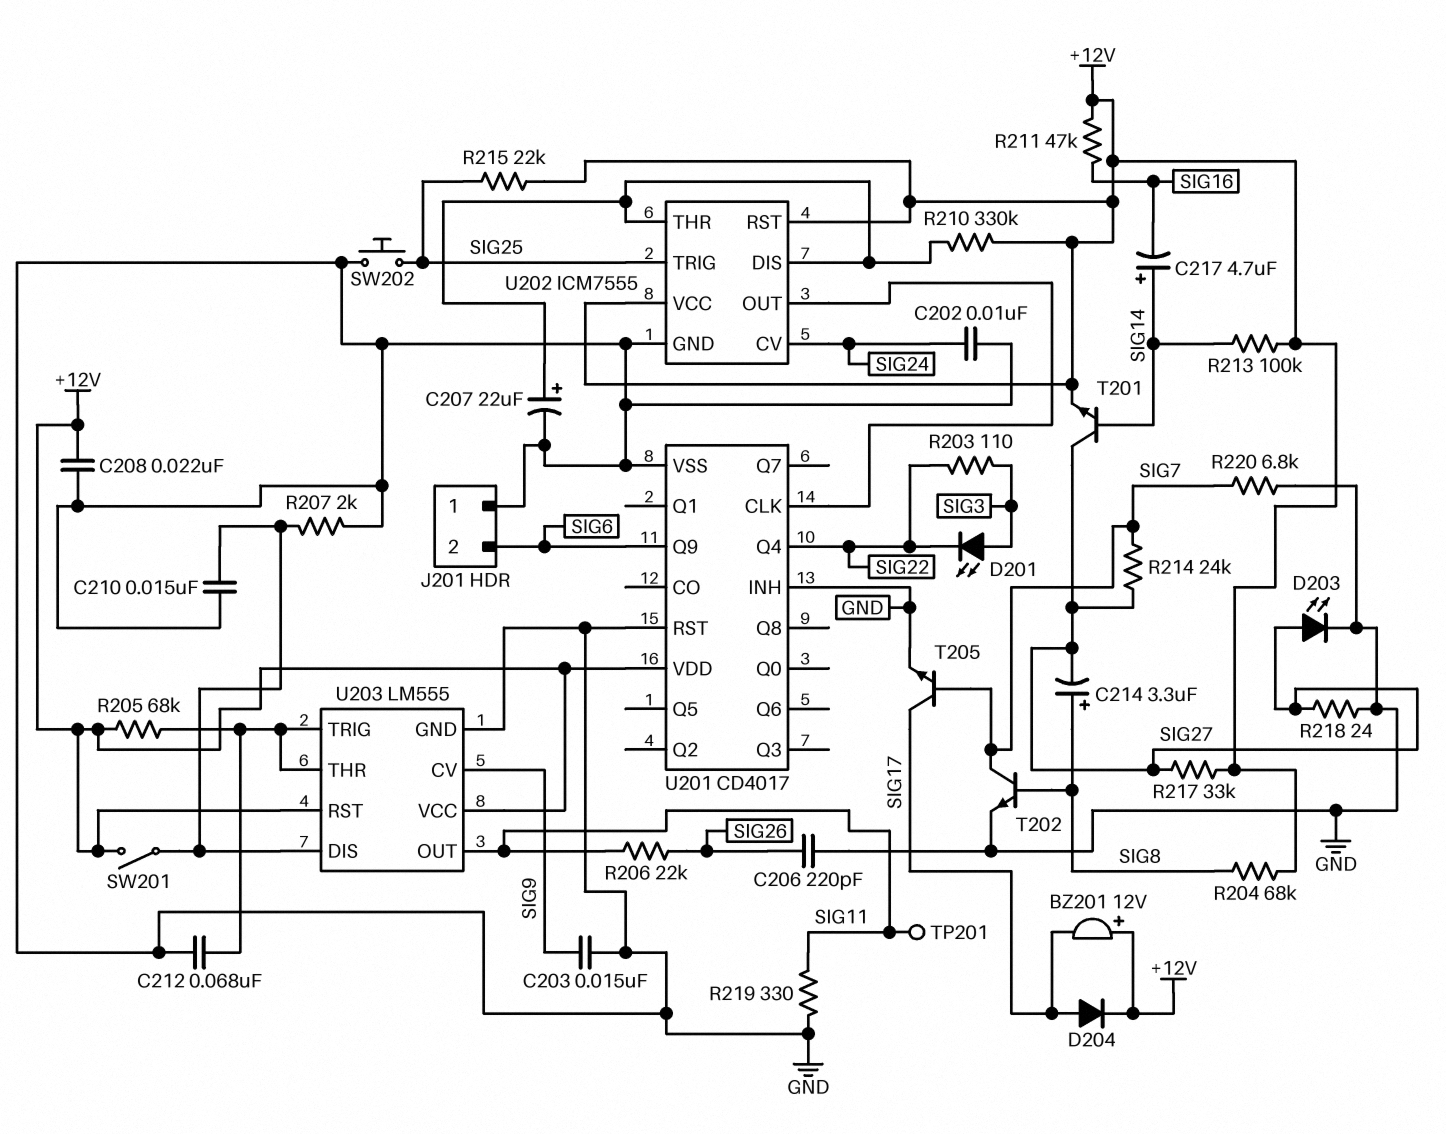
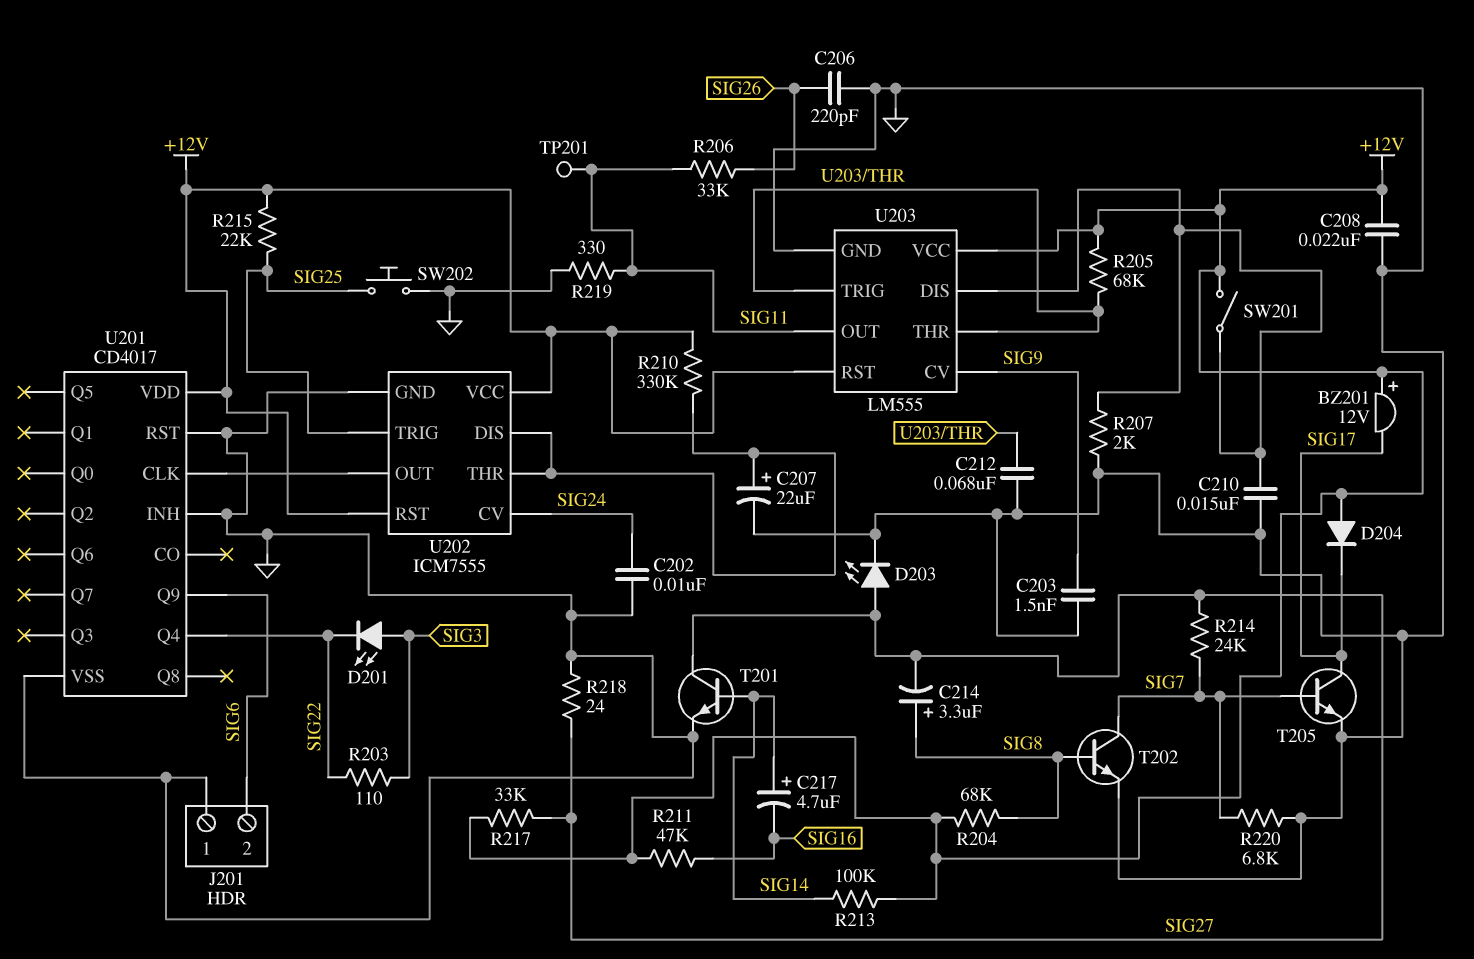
C203: 15nF (GND, SIG9) -> 1.5nF (GND, SIG9)
D204: diode (A SIG17, K +12V) -> diode (A +12V, K SIG17)
R206: 22k (SIG11, SIG26) -> 33k (SIG11, SIG26)
T201: NPN (B SIG14, C SIG27, E +12V) -> NPN (B SIG14, C SIG27, E GND)

